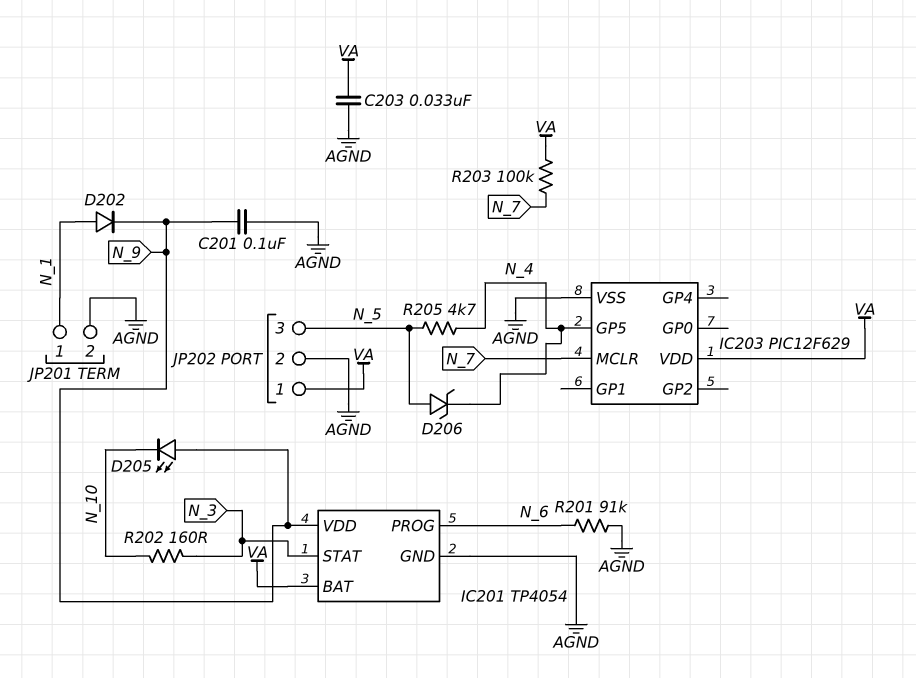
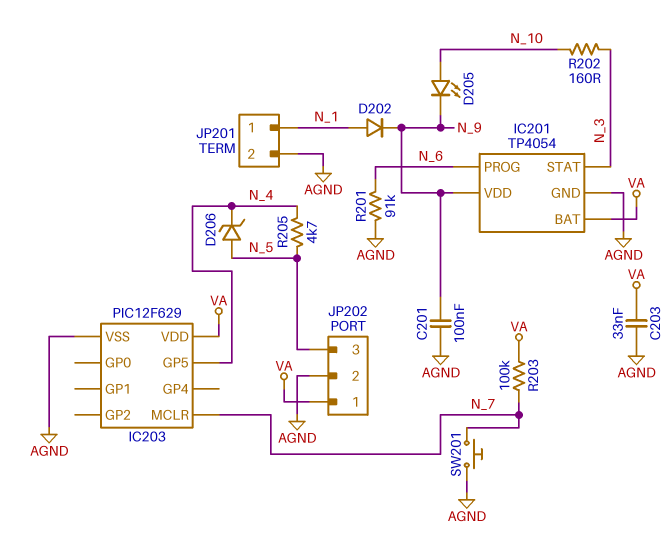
D205: LED (A N_9, K N_10) -> LED (A N_10, K N_9)
SW201: none -> button (AGND, N_7)

